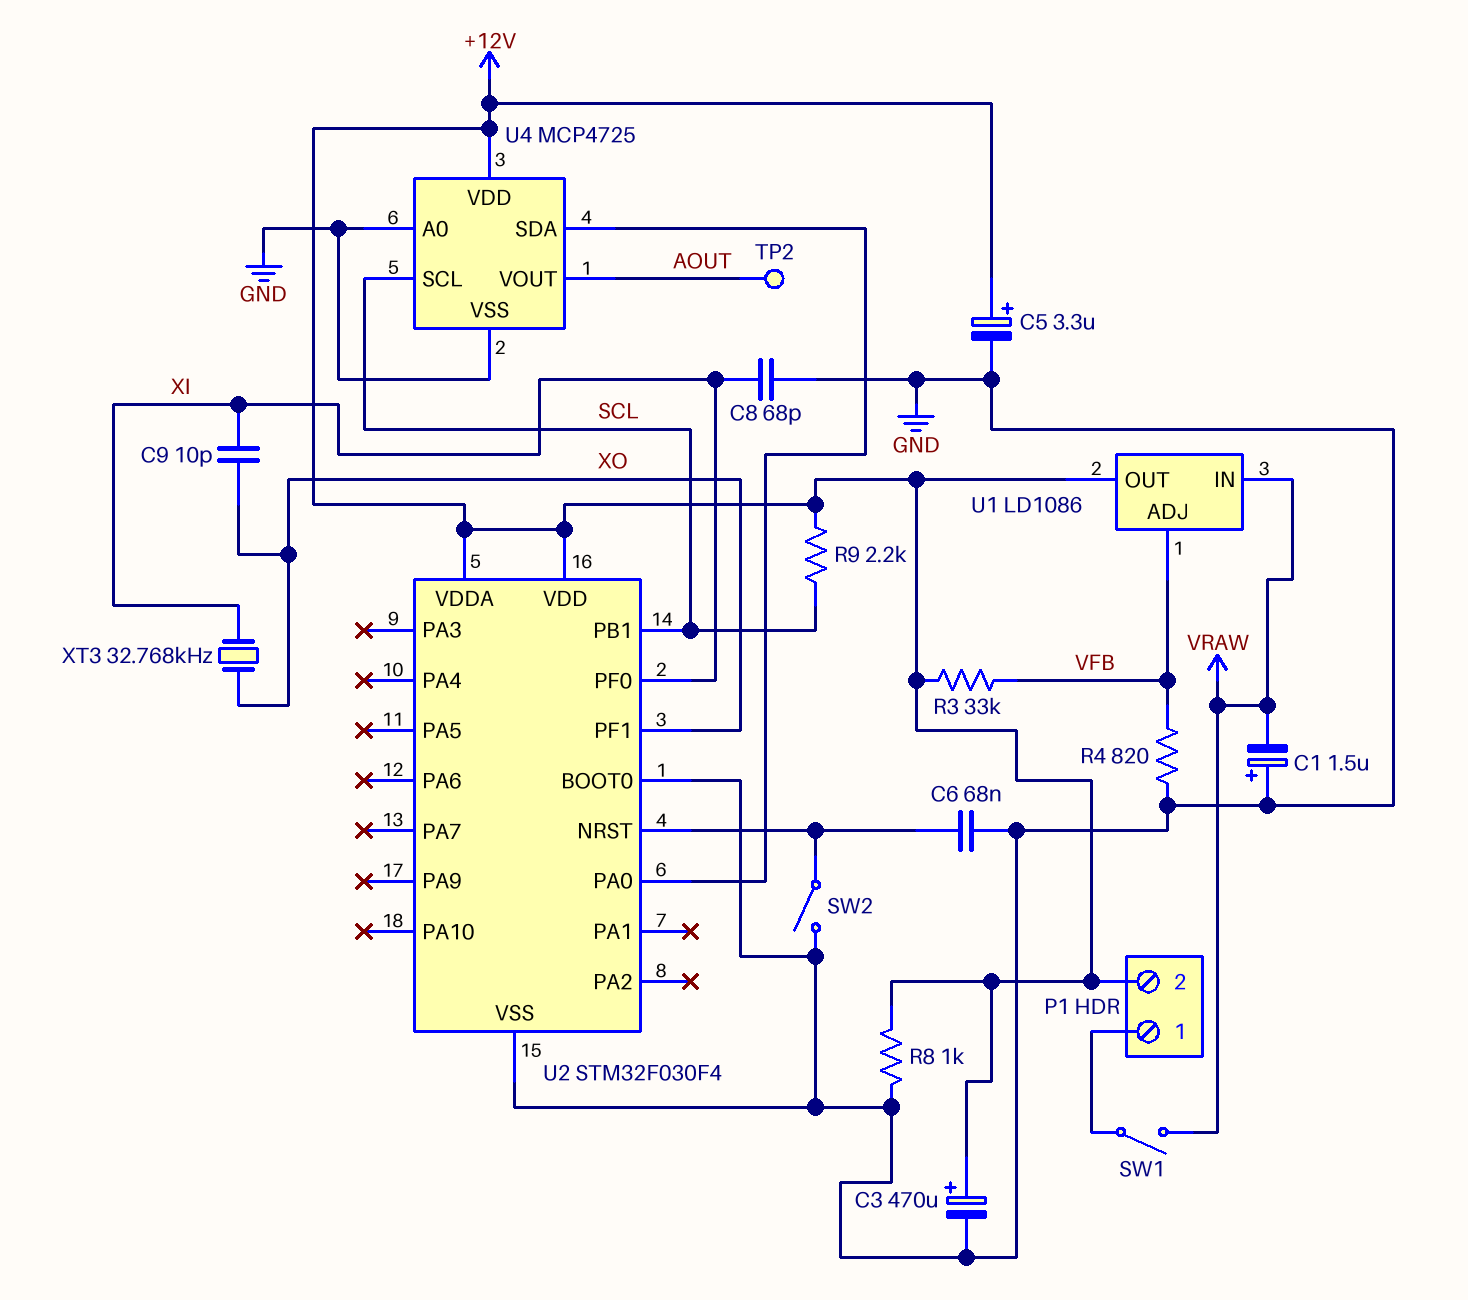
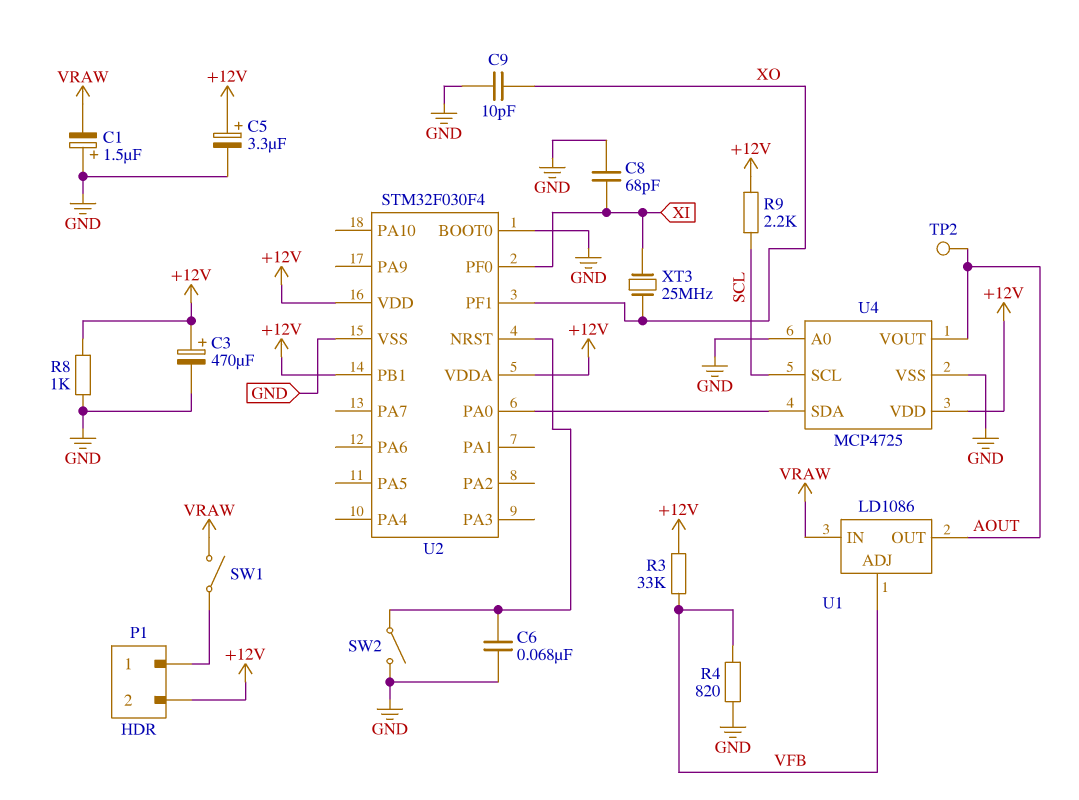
C9: 10pF (XI, XO) -> 10pF (GND, XO)
U1 pin OUT: +12V -> AOUT
U2 pin PB1: SCL -> +12V
XT3: 32.768kHz (XI, XO) -> 25MHz (XI, XO)

